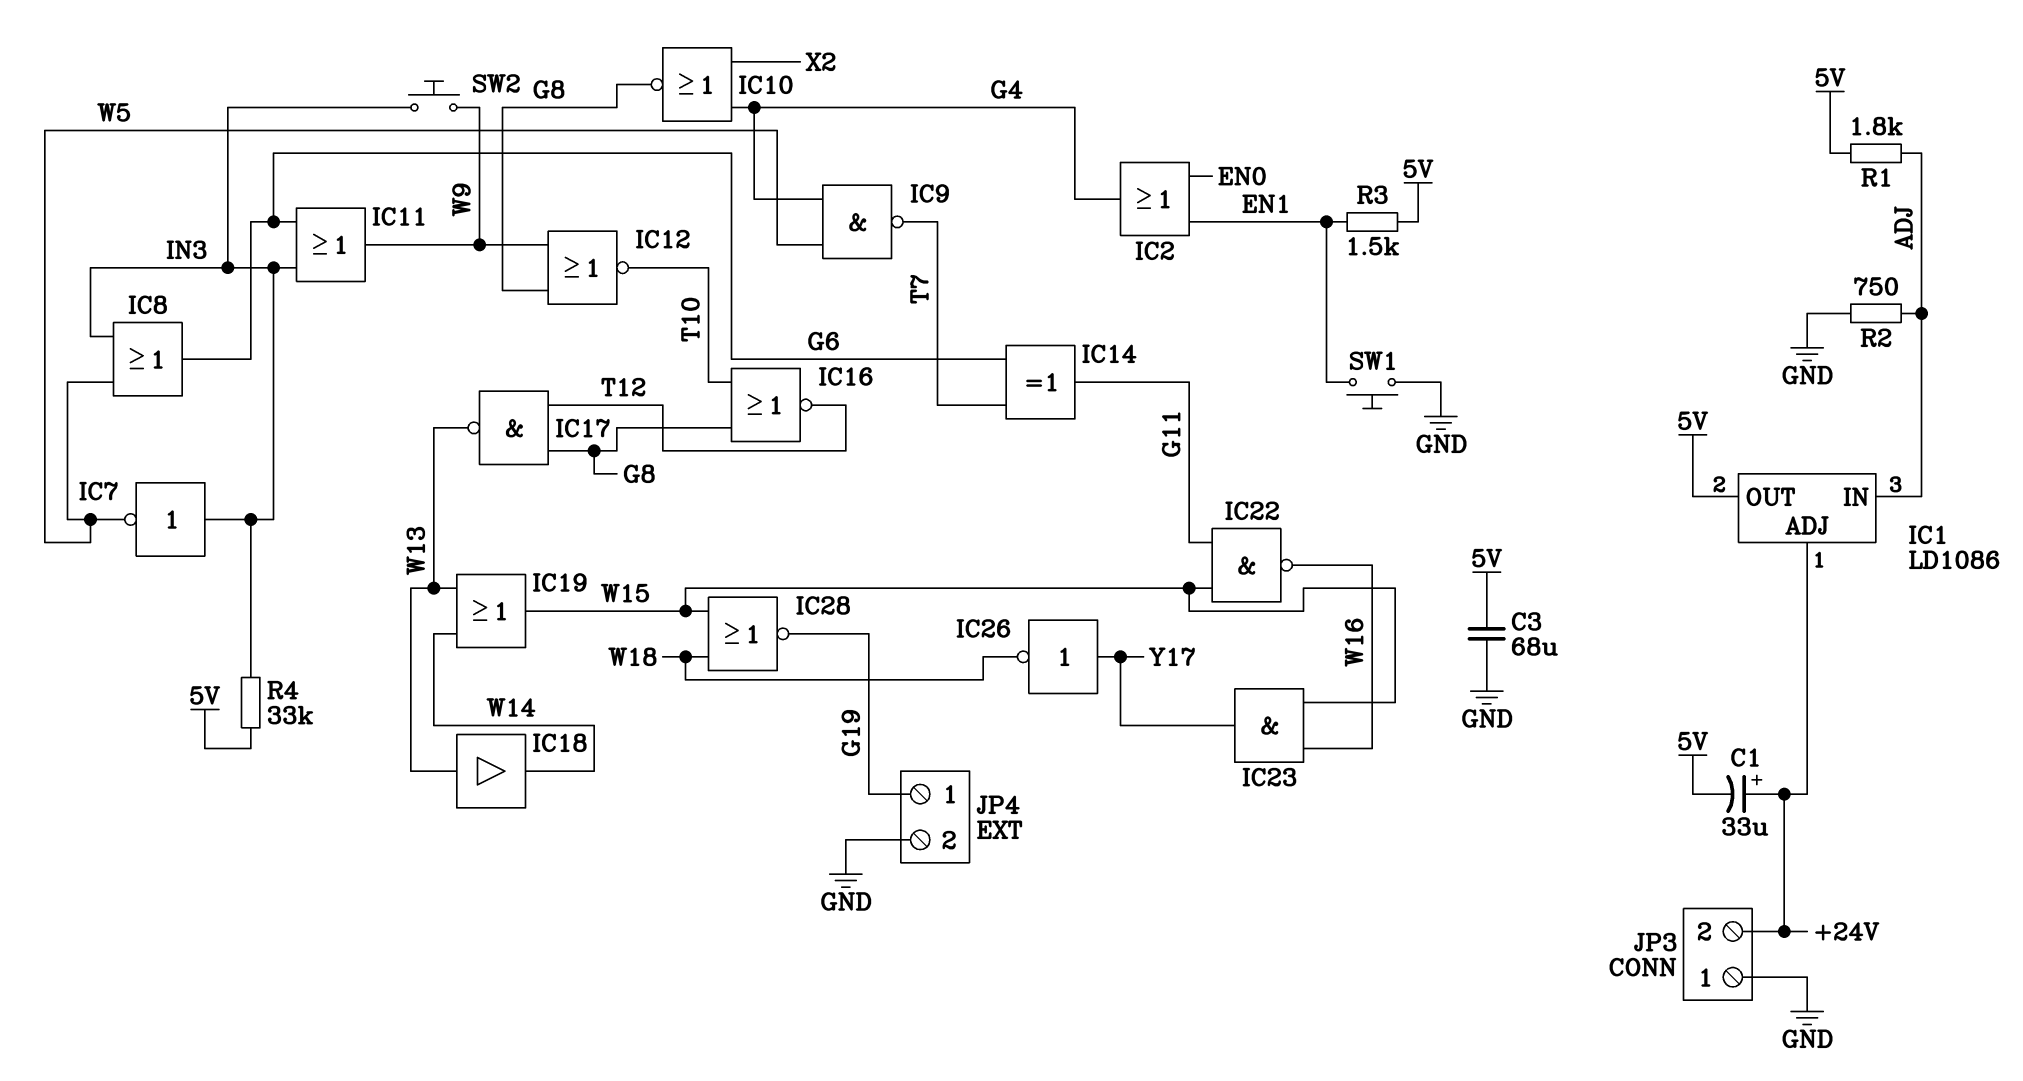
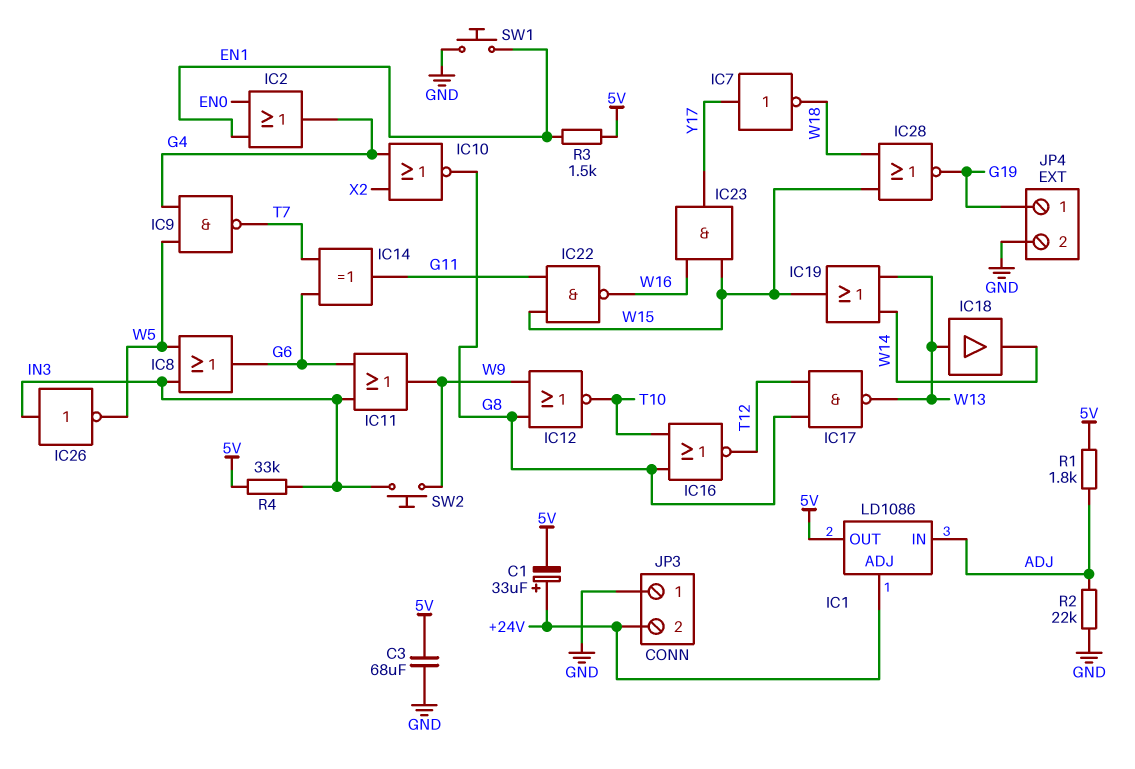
IC7: NOT (in IN3, out W5) -> NOT (in Y17, out W18)
IC26: NOT (in Y17, out W18) -> NOT (in IN3, out W5)
R2: 750 (ADJ, GND) -> 22k (ADJ, GND)

